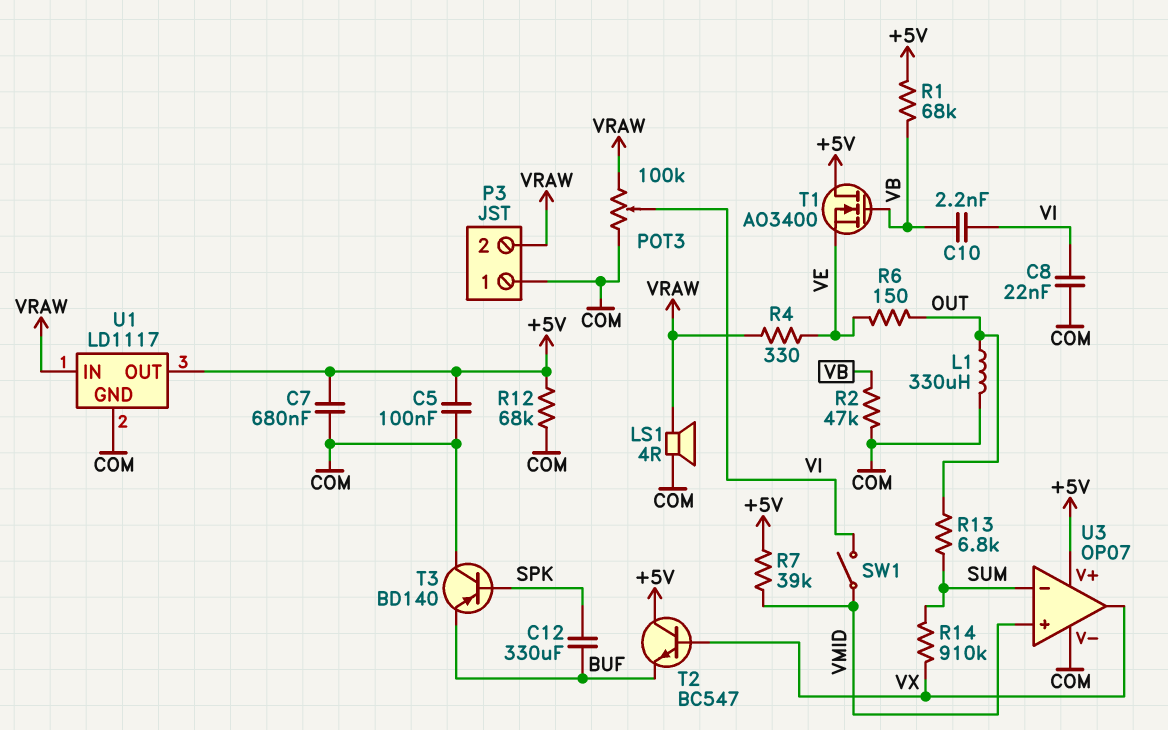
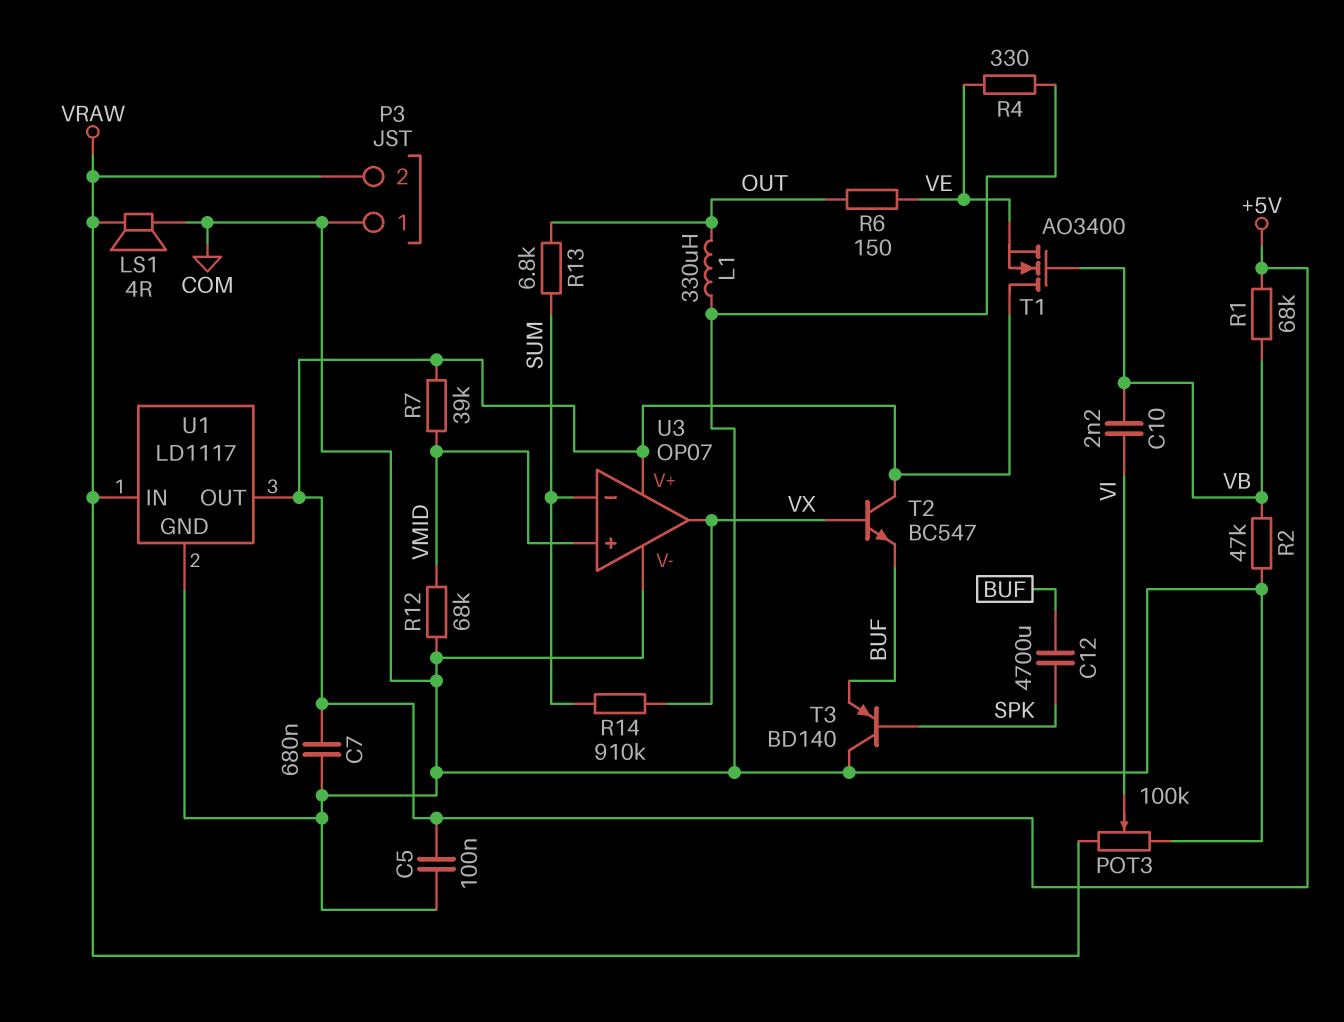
C8: 22nF (COM, VI) -> none
C12: 330uF (BUF, SPK) -> 4700uF (BUF, SPK)
R4: 330 (VE, VRAW) -> 330 (COM, VE)
R12: 68k (+5V, COM) -> 68k (COM, VMID)
SW1: switch (VI, VMID) -> none

